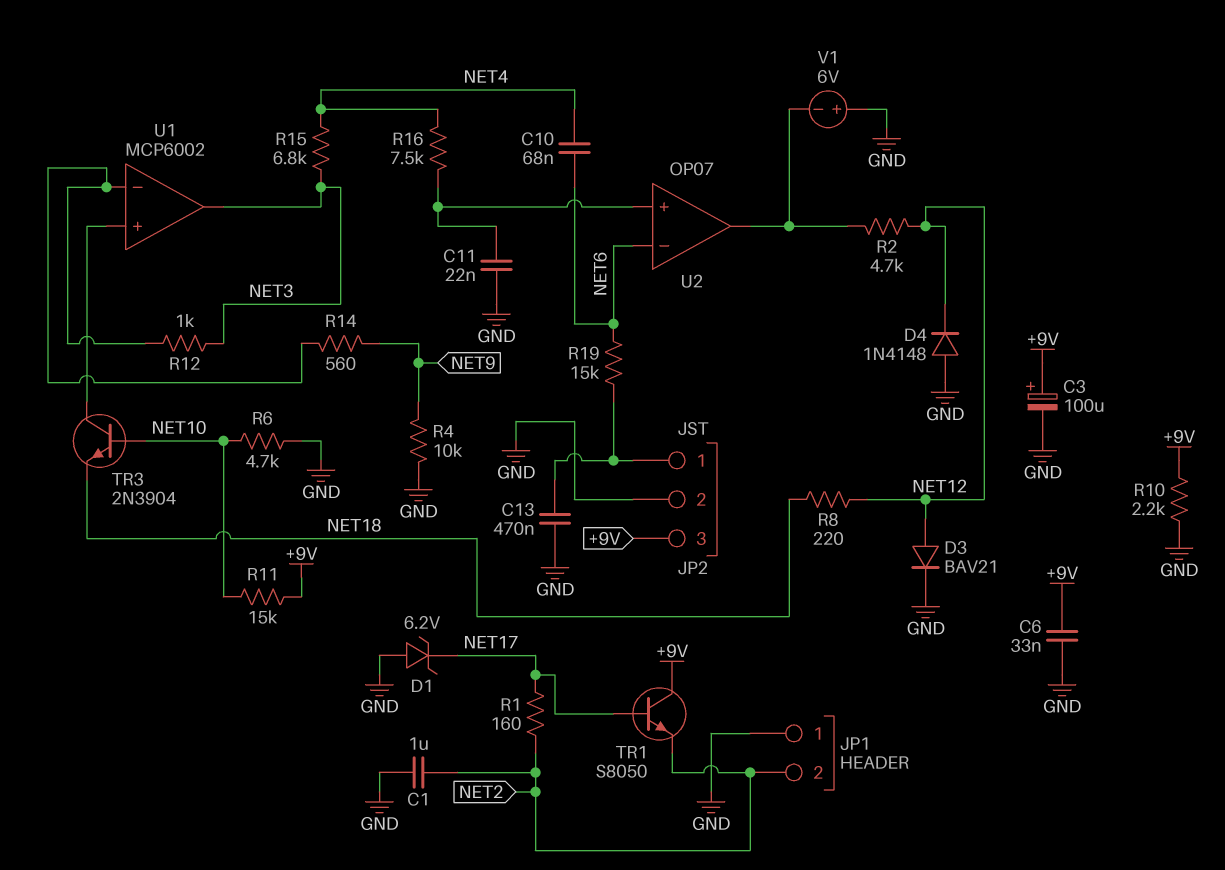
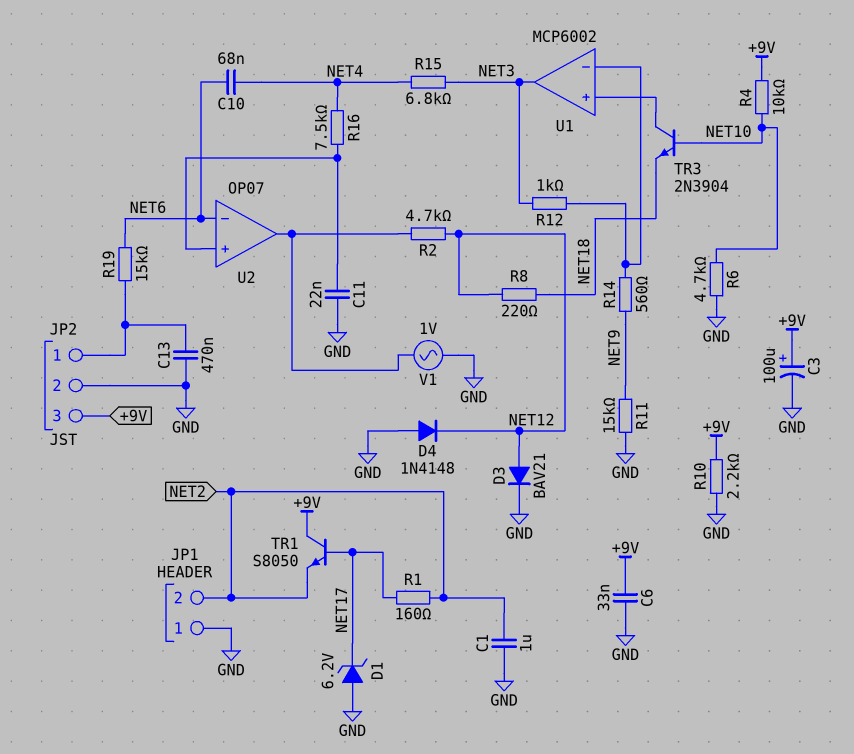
R4: 10k (GND, NET9) -> 10k (+9V, NET10)
R11: 15k (+9V, NET10) -> 15k (GND, NET9)
V1: 6V (plus GND, minus U2/out) -> AC 1V (GND, U2/out)

